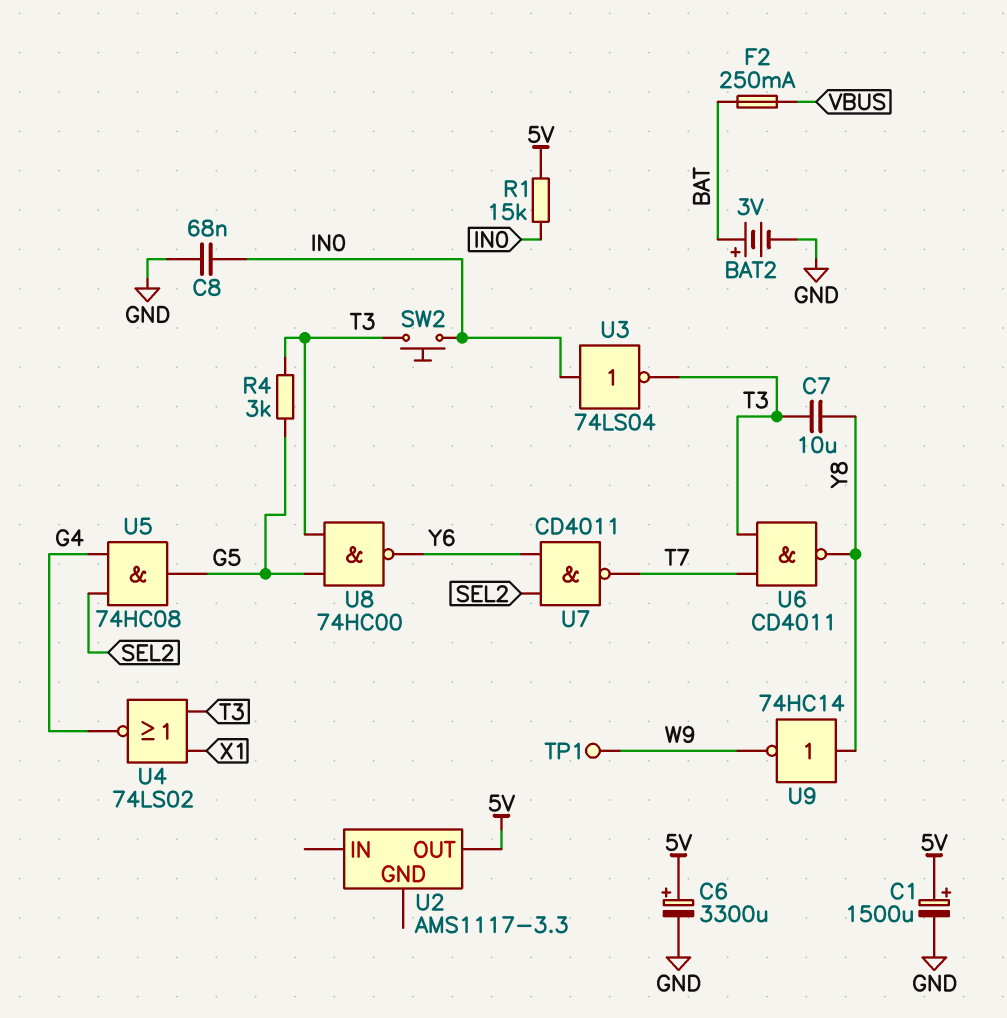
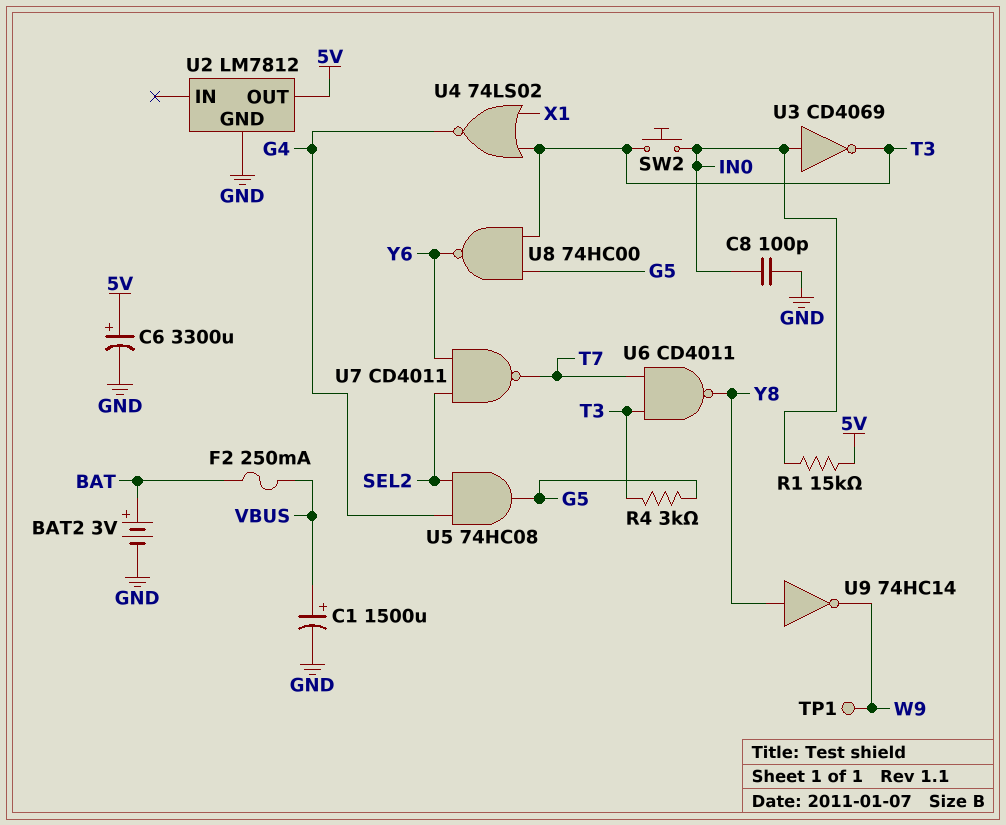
C1: 1500uF (plus 5V, minus GND) -> 1500uF (plus VBUS, minus GND)
C7: 10uF (T3, Y8) -> none
C8: 68nF (GND, IN0) -> 100pF (GND, IN0)
U2: AMS1117-3.3 -> LM7812
U2 pin GND: none -> GND
U3: NOT 74LS04 (in IN0, out T3) -> NOT CD4069 (in IN0, out T3)

